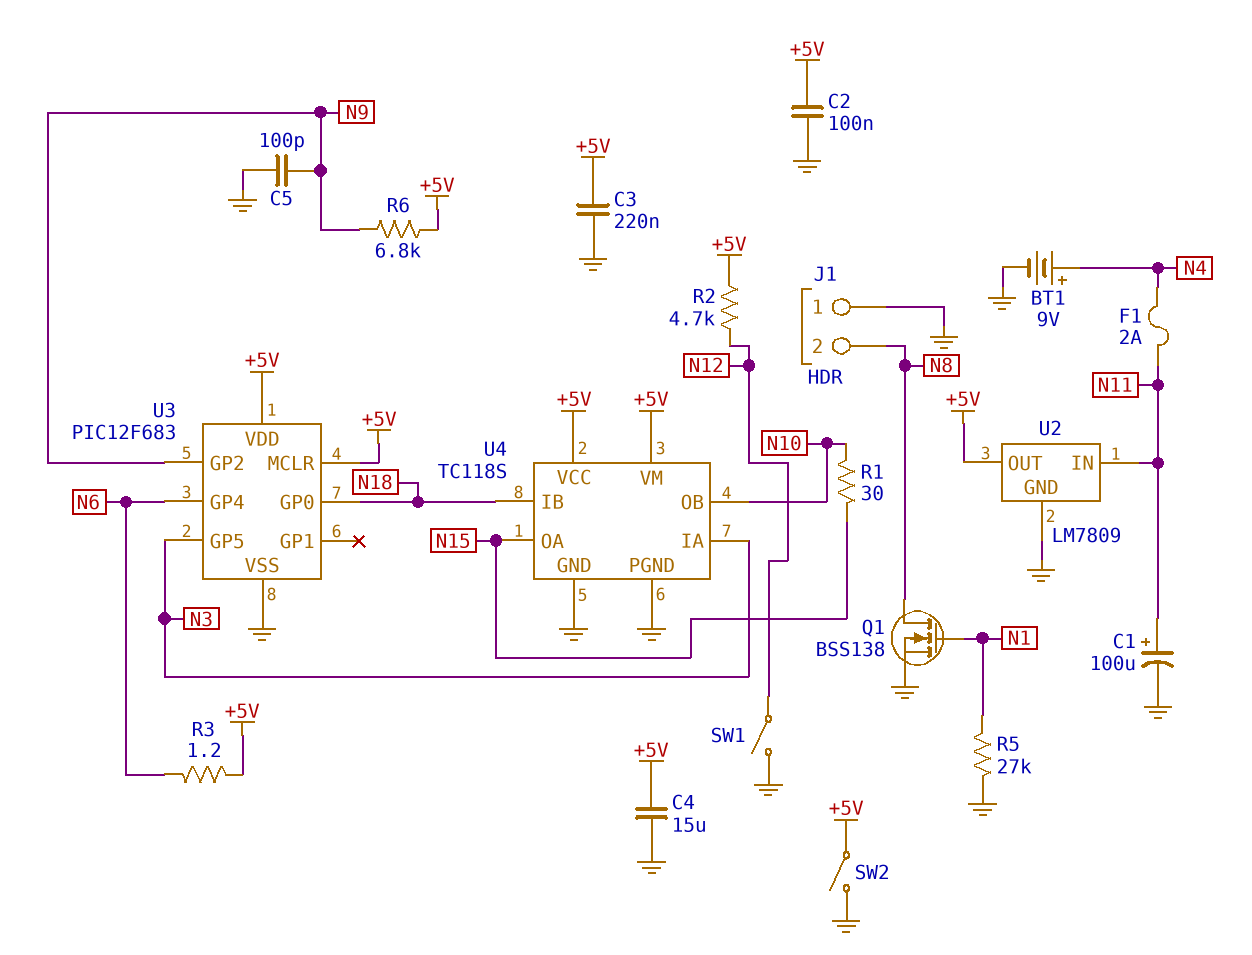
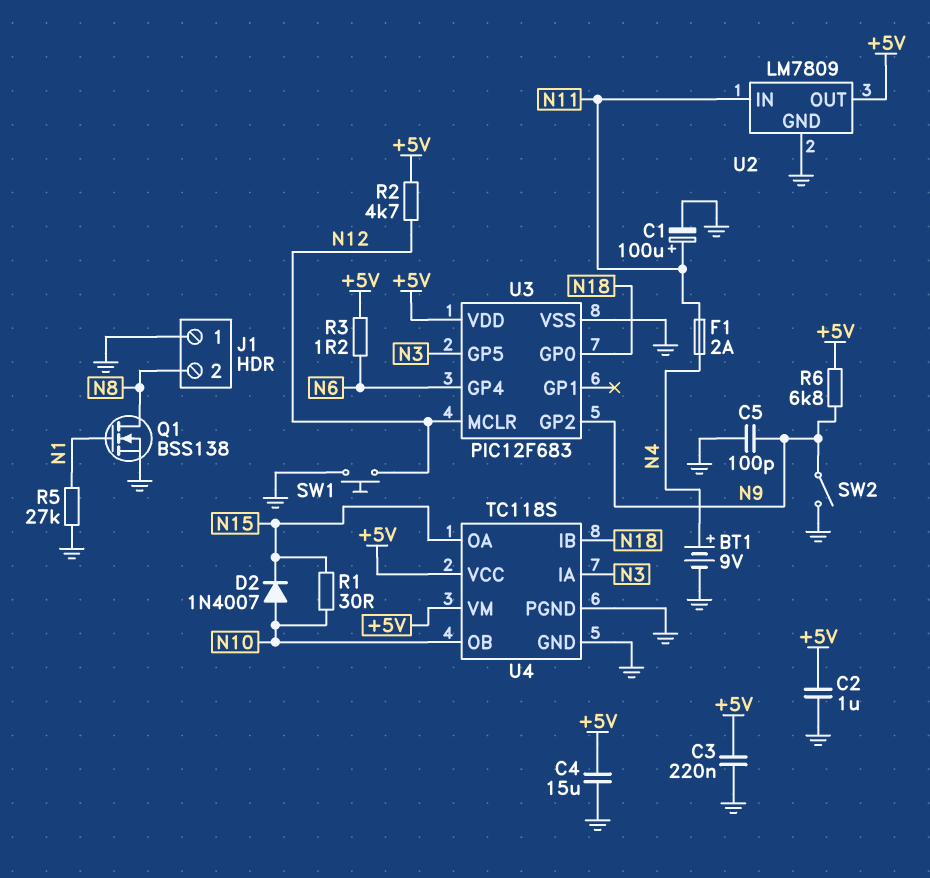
C2: 100nF (+5V, GND) -> 1uF (+5V, GND)
D2: none -> diode 1N4007 (A N10, K N15)
SW1: switch (GND, N12) -> button (GND, N12)
SW2: switch (+5V, GND) -> switch (GND, N9)
U3 pin MCLR: +5V -> N12

